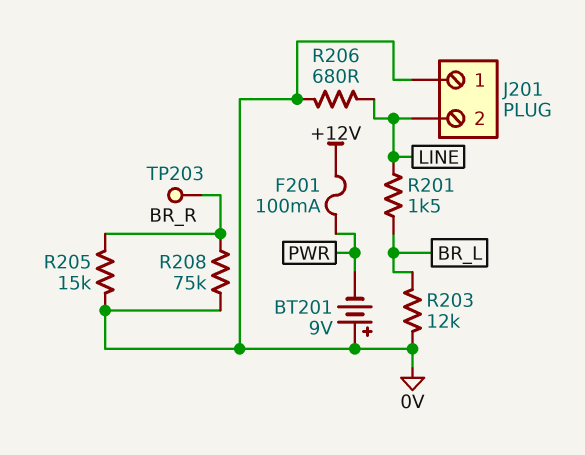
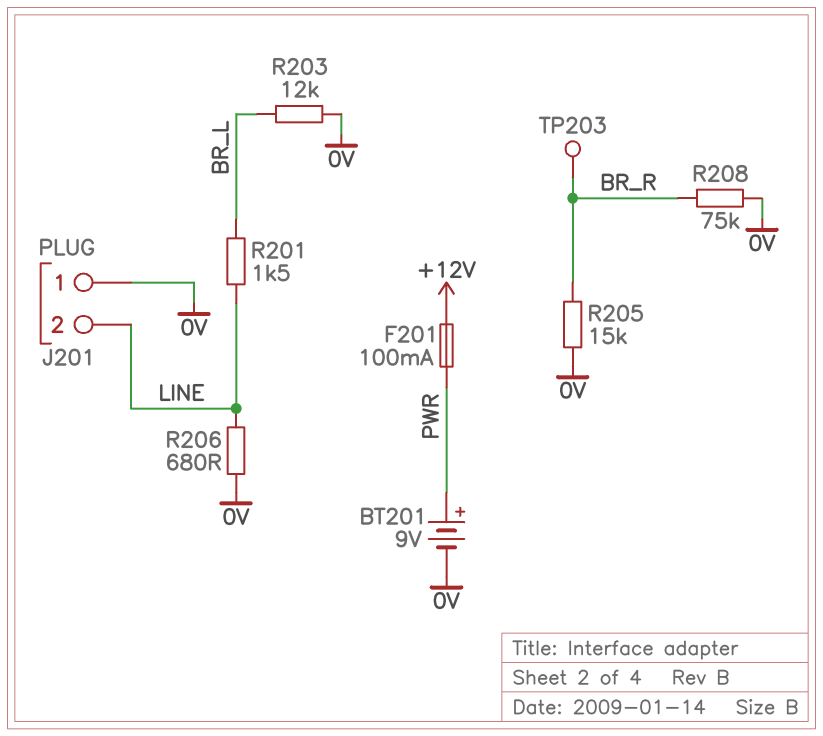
BT201: 9V (plus 0V, minus PWR) -> 9V (plus PWR, minus 0V)

